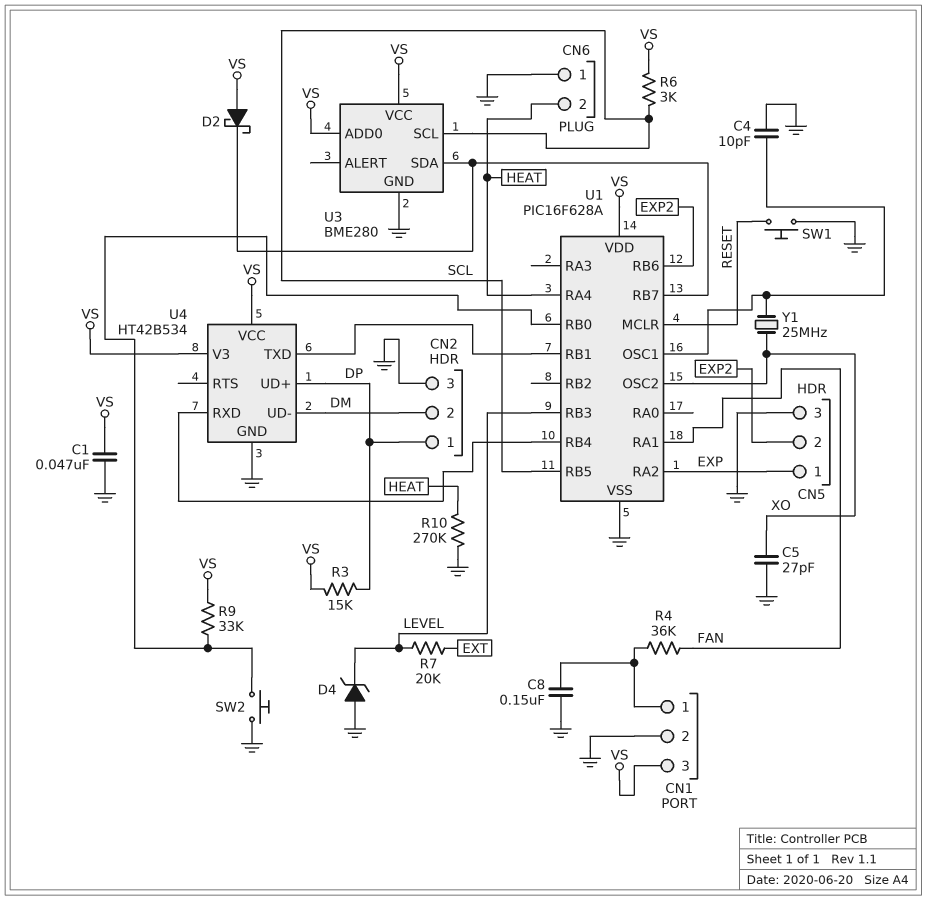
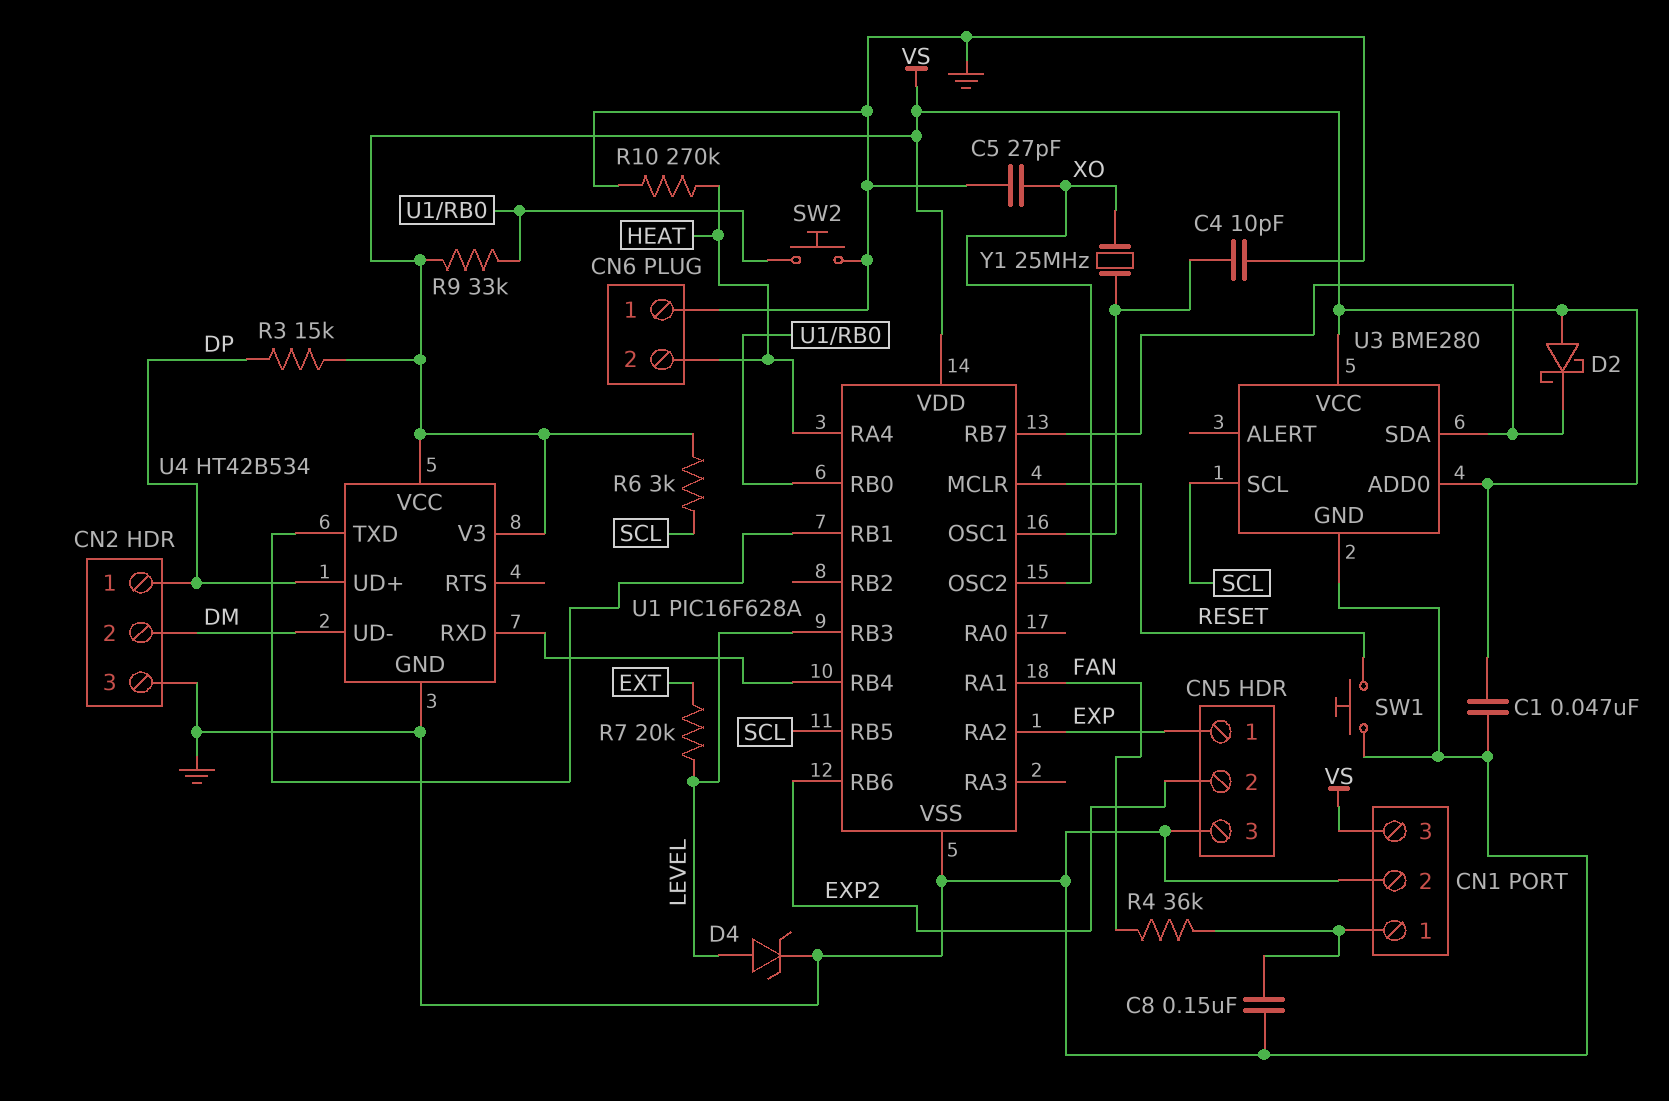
D4: zener (A GND, K LEVEL) -> zener (A LEVEL, K GND)

